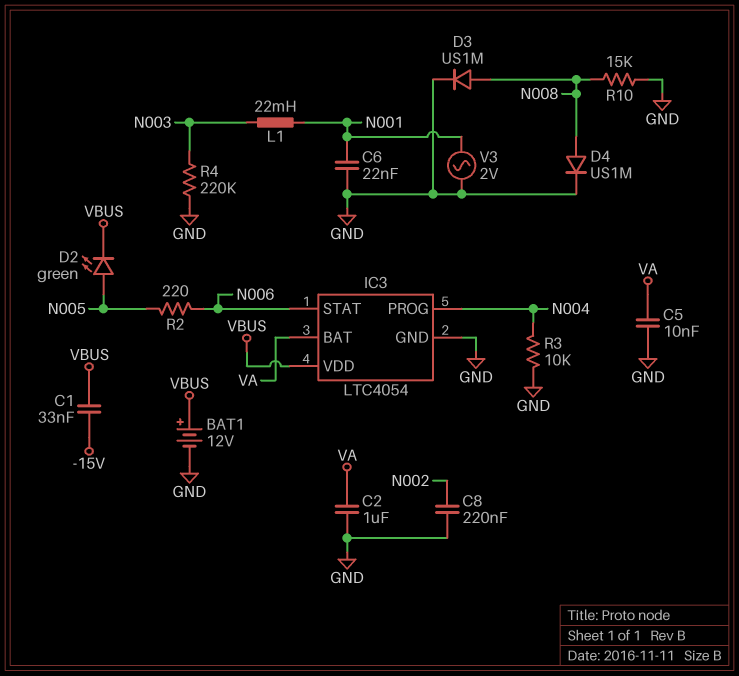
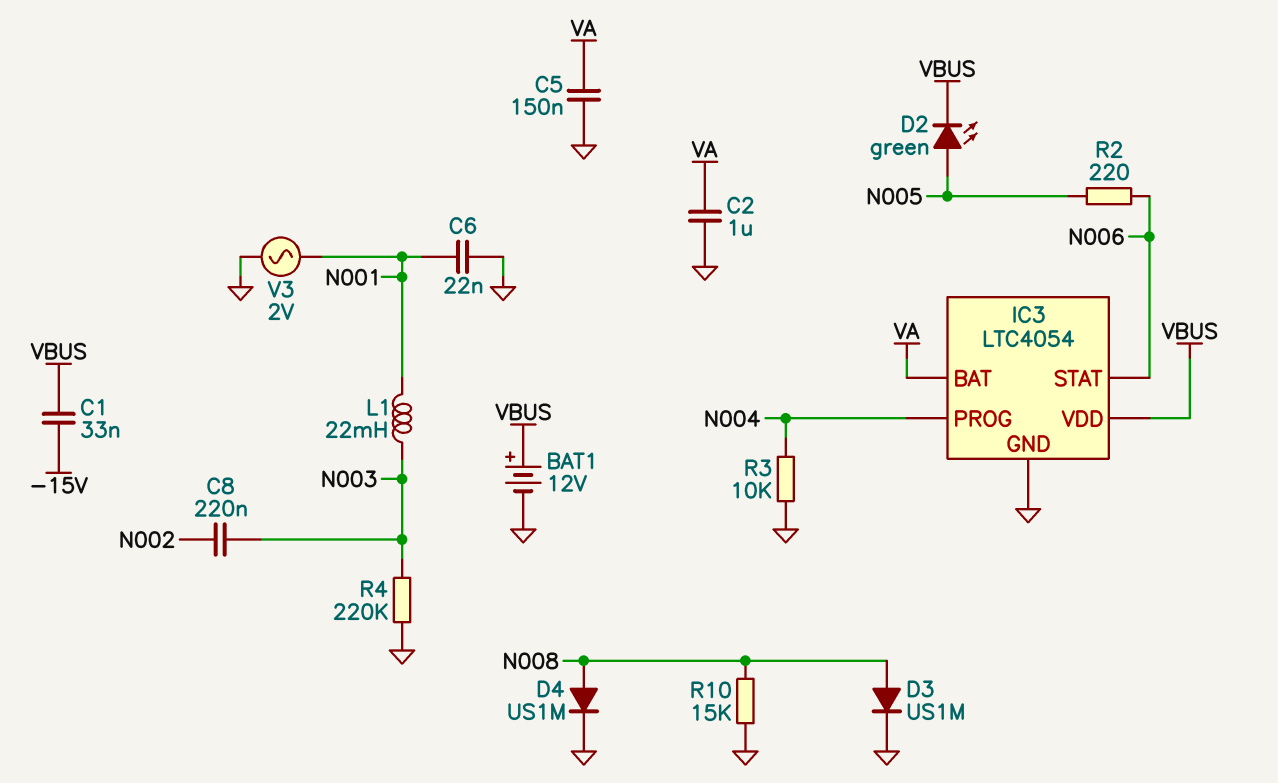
C5: 10nF (GND, VA) -> 150nF (GND, VA)
C8: 220nF (GND, N002) -> 220nF (N002, N003)

